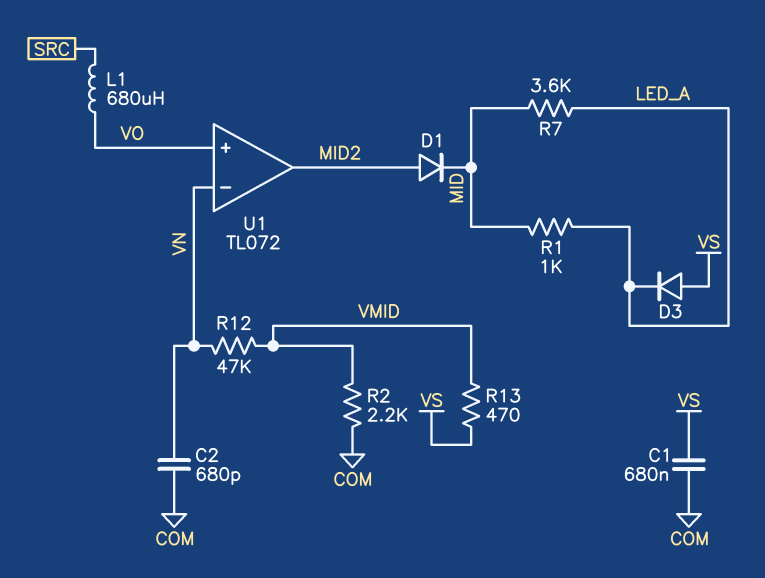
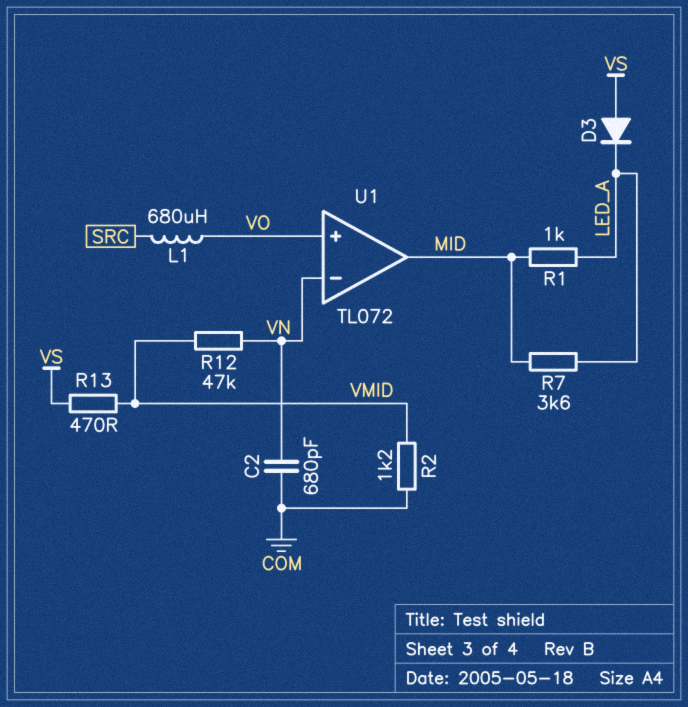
C1: 680nF (COM, VS) -> none
D1: diode (A MID2, K MID) -> none
R2: 2.2k (COM, VMID) -> 1.2k (COM, VMID)
U1 pin out: MID2 -> MID

